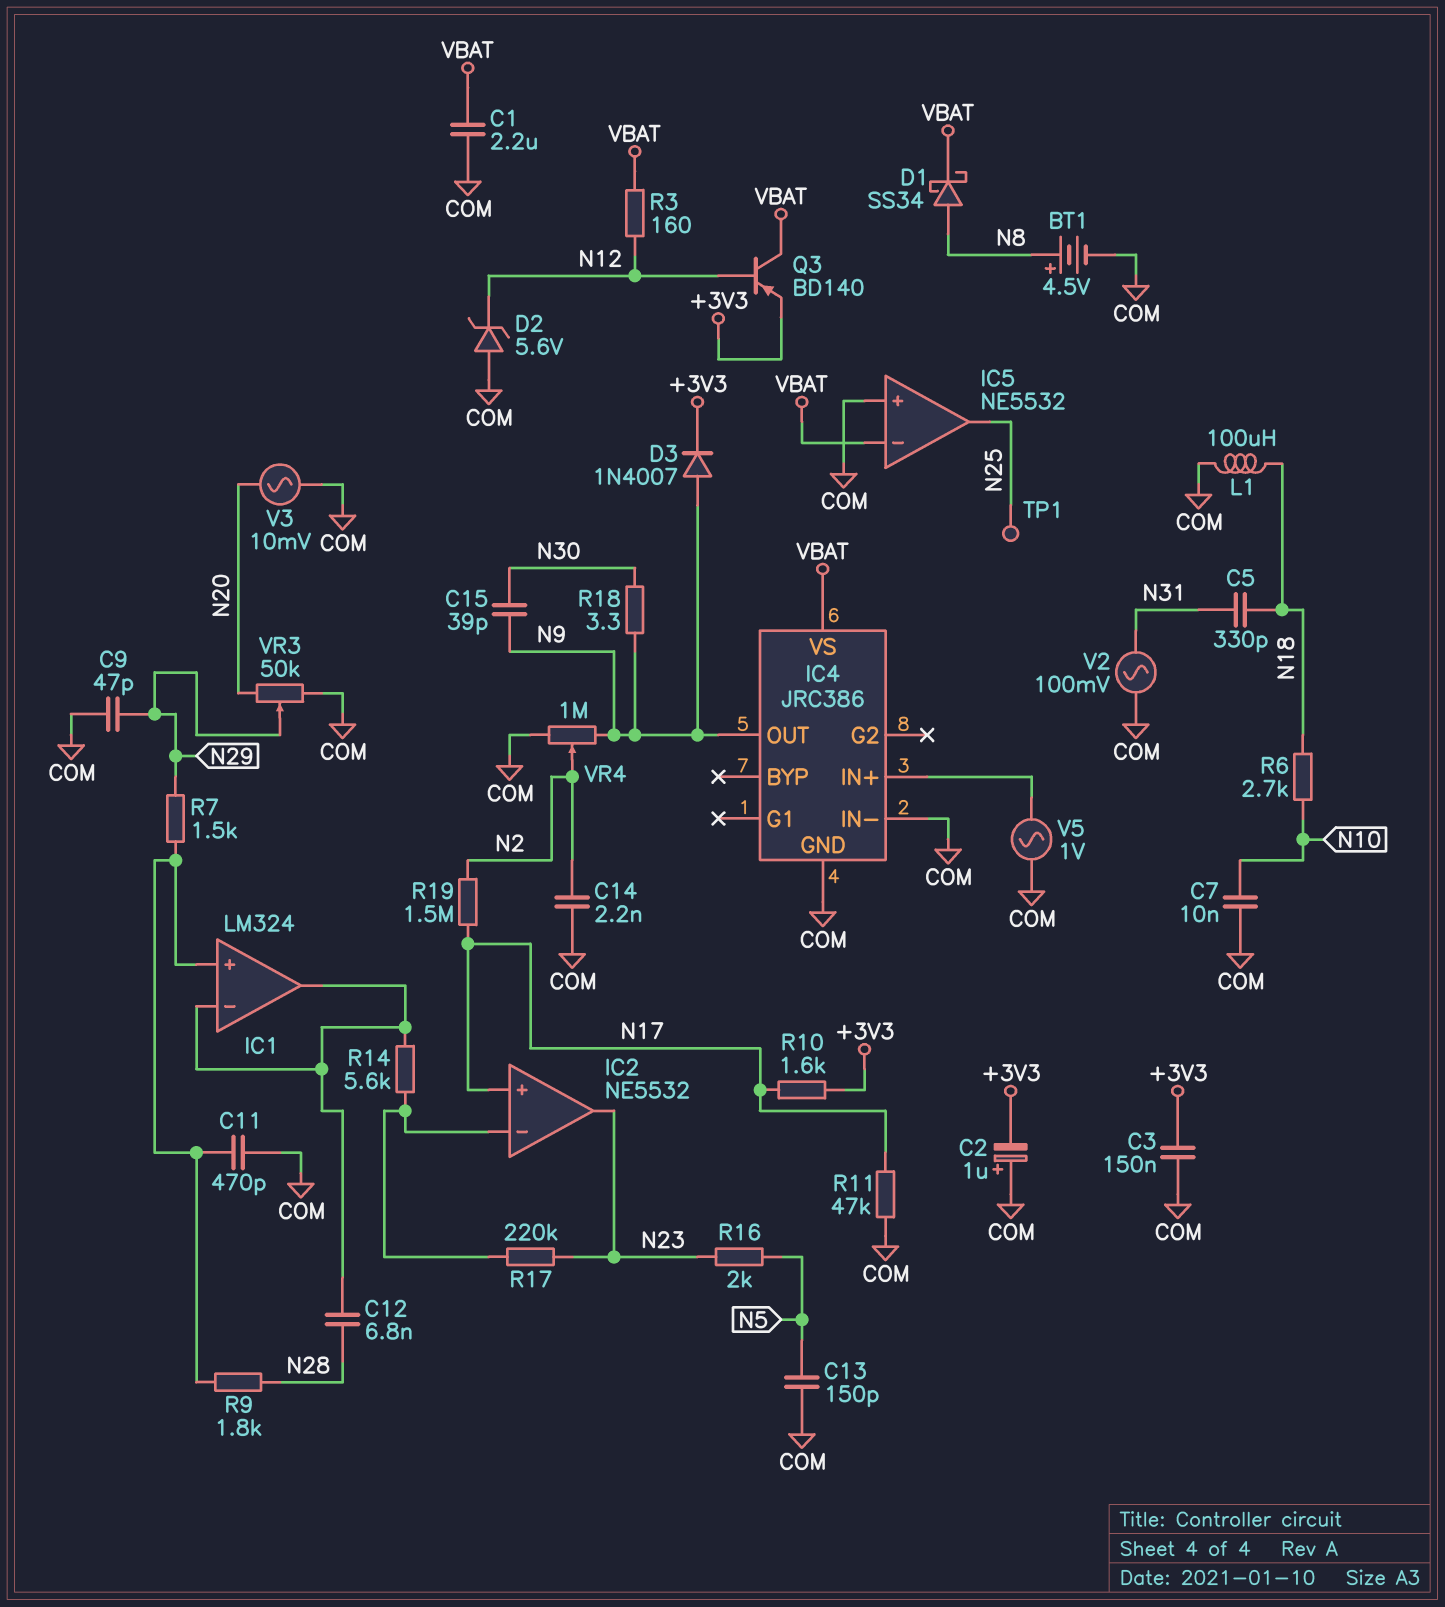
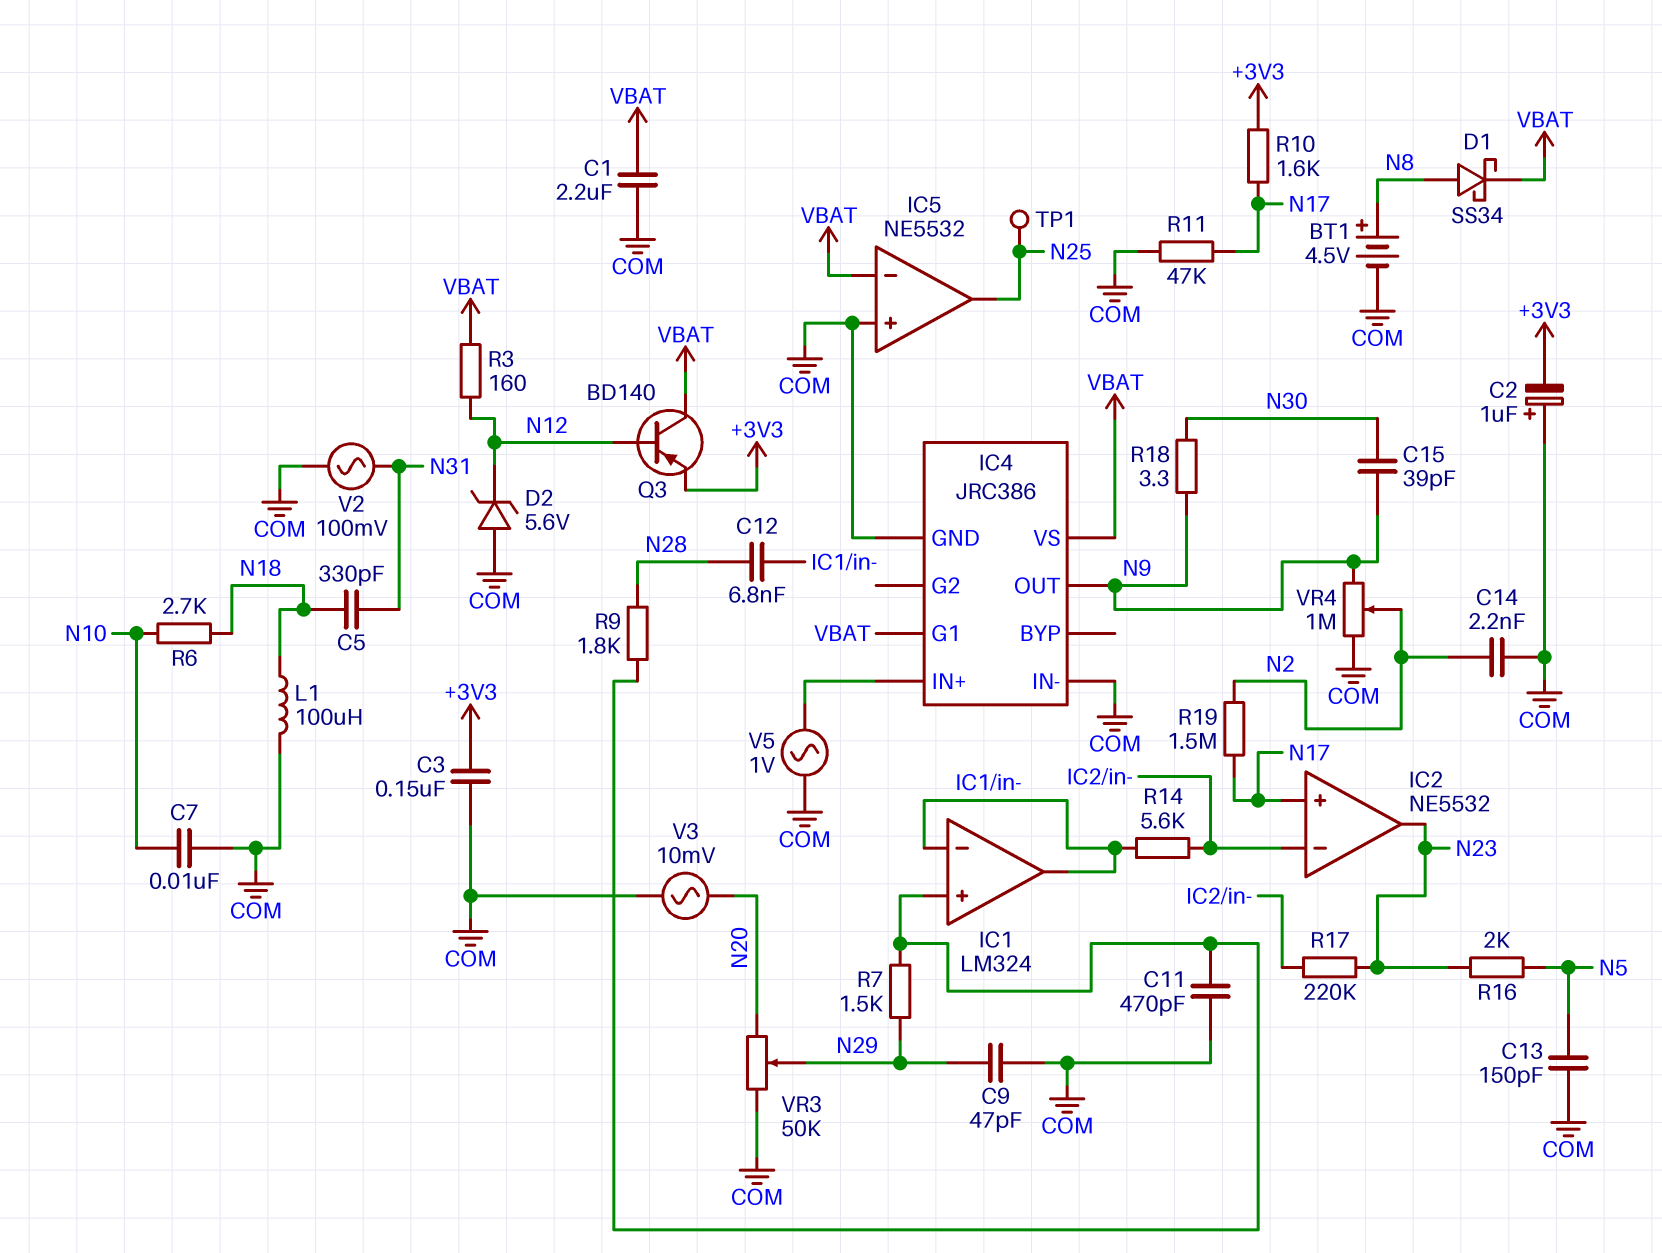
D3: diode 1N4007 (A N9, K +3V3) -> none
IC4 pin G1: none -> VBAT

